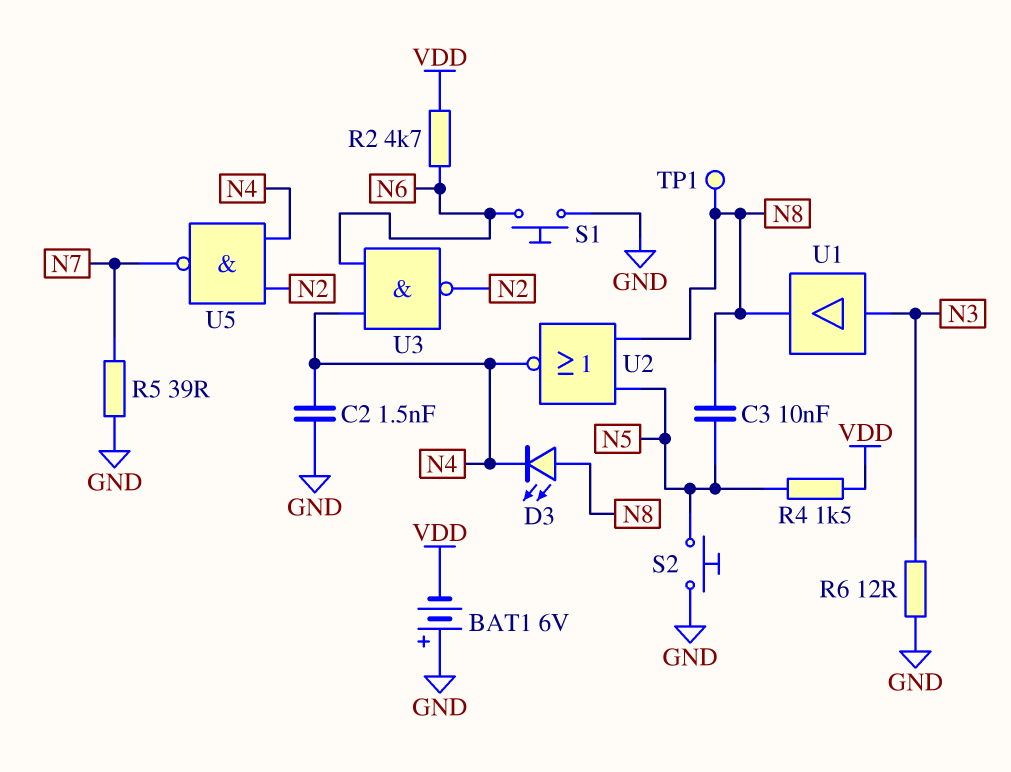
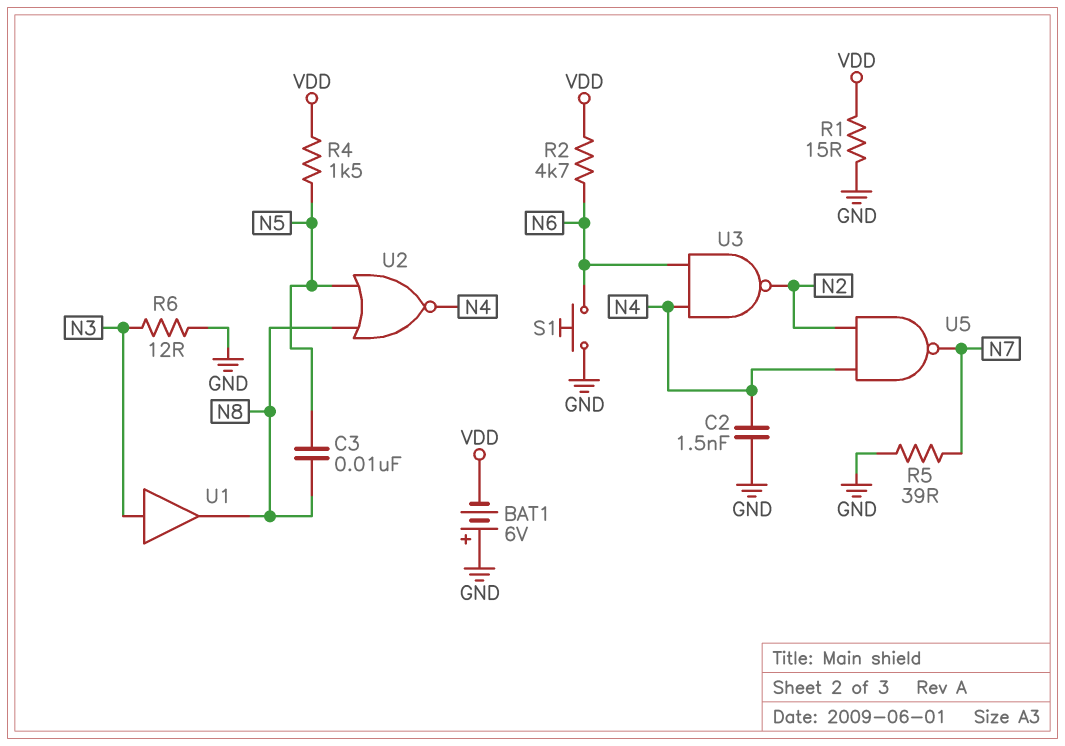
D3: LED (A N8, K N4) -> none
R1: none -> 15 (GND, VDD)
S2: button (GND, N5) -> none
TP1: test point (N8) -> none

